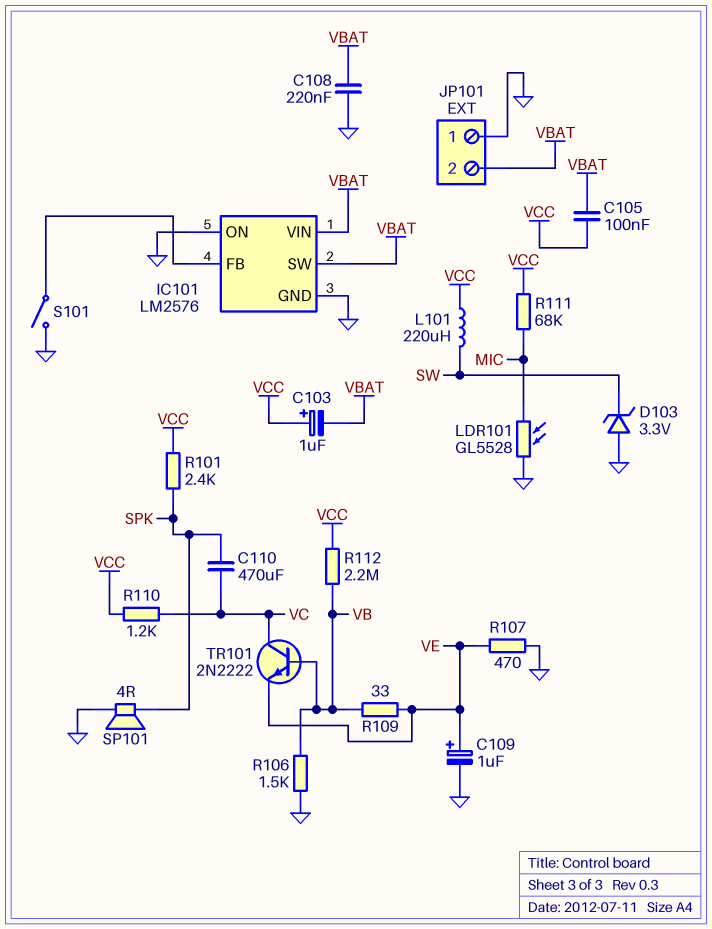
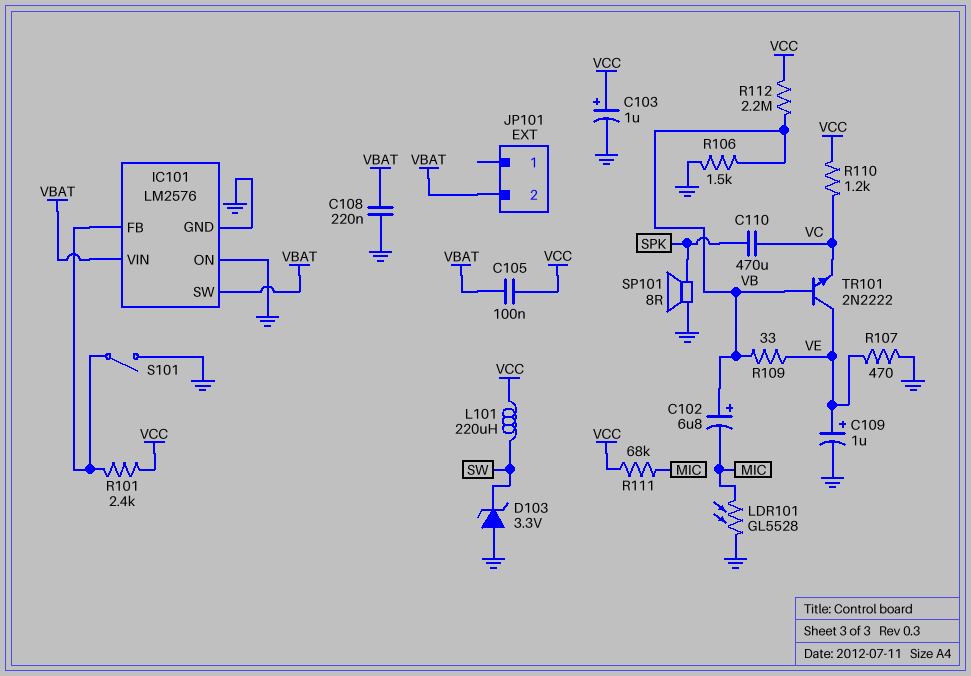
C102: none -> 6.8uF (plus VB, minus MIC)
C103: 1uF (plus VCC, minus VBAT) -> 1uF (plus VCC, minus GND)
JP101 pin 1: GND -> none
R101: 2.4k (SPK, VCC) -> 2.4k (IC101/FB, VCC)
SP101: speaker 4R (GND, SPK) -> speaker 8R (GND, SPK)
TR101: NPN 2N2222 (B VB, C VC, E VE) -> NPN 2N2222 (B VB, C VE, E VC)

